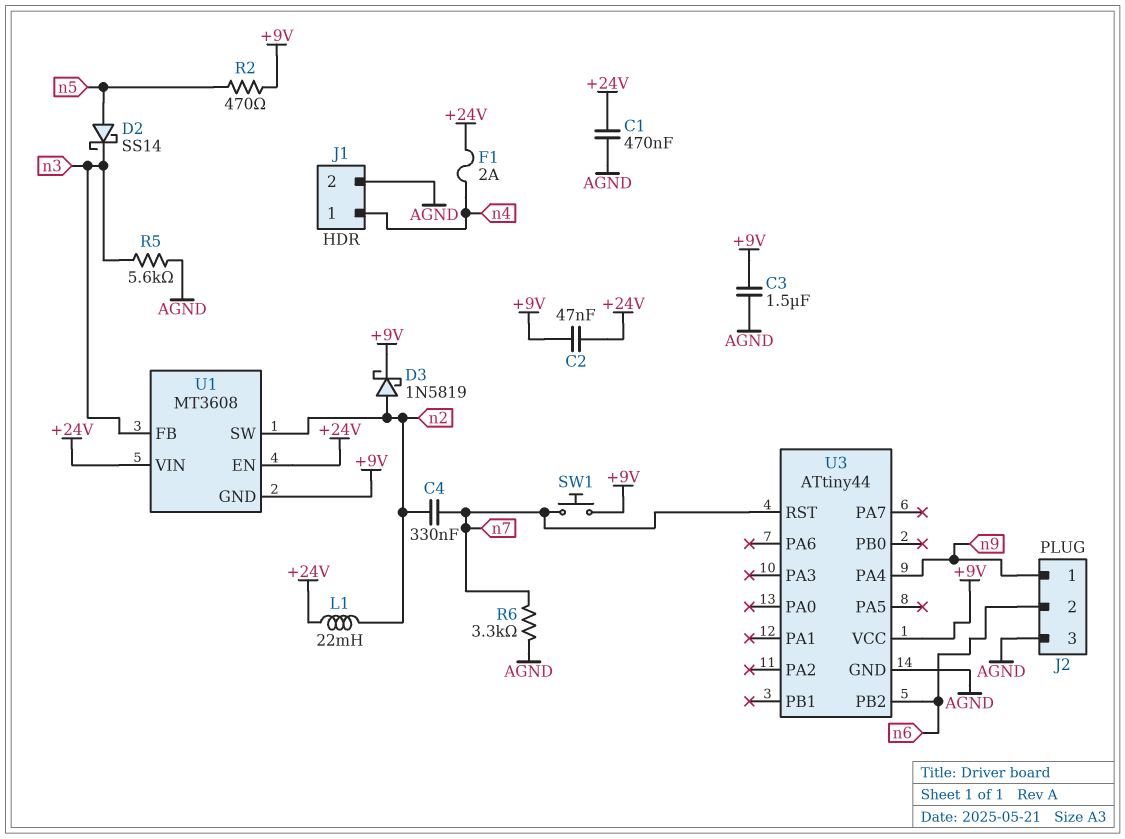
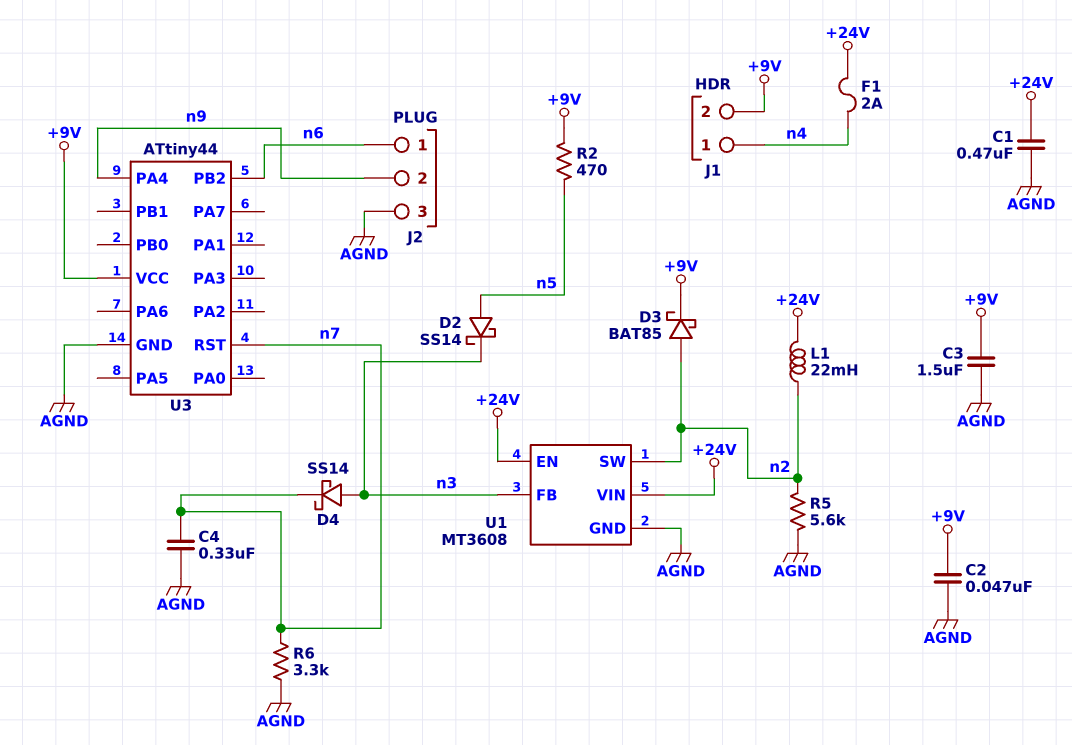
C2: 47nF (+9V, +24V) -> 47nF (+9V, AGND)
C4: 330nF (n2, n7) -> 330nF (AGND, n7)
D3: schottky 1N5819 (A n2, K +9V) -> schottky BAT85 (A n2, K +9V)
D4: none -> schottky SS14 (A n3, K n7)
J1 pin 2: AGND -> +9V
J2 pin 1: n9 -> n6
J2 pin 2: n6 -> n9
R5: 5.6k (AGND, n3) -> 5.6k (AGND, n2)
SW1: button (+9V, n7) -> none
U1 pin GND: +9V -> AGND

